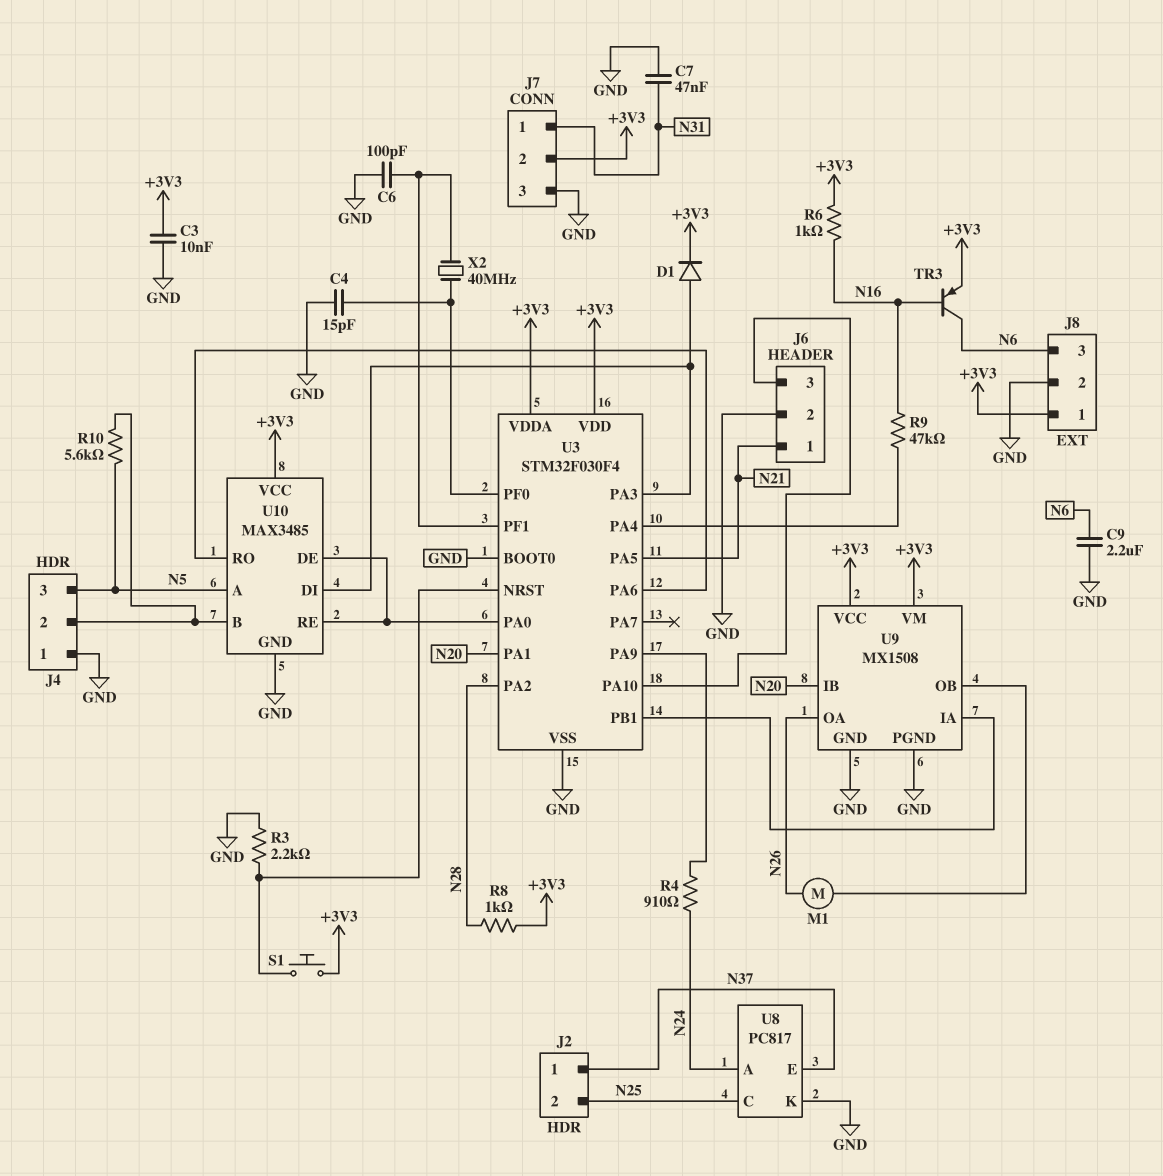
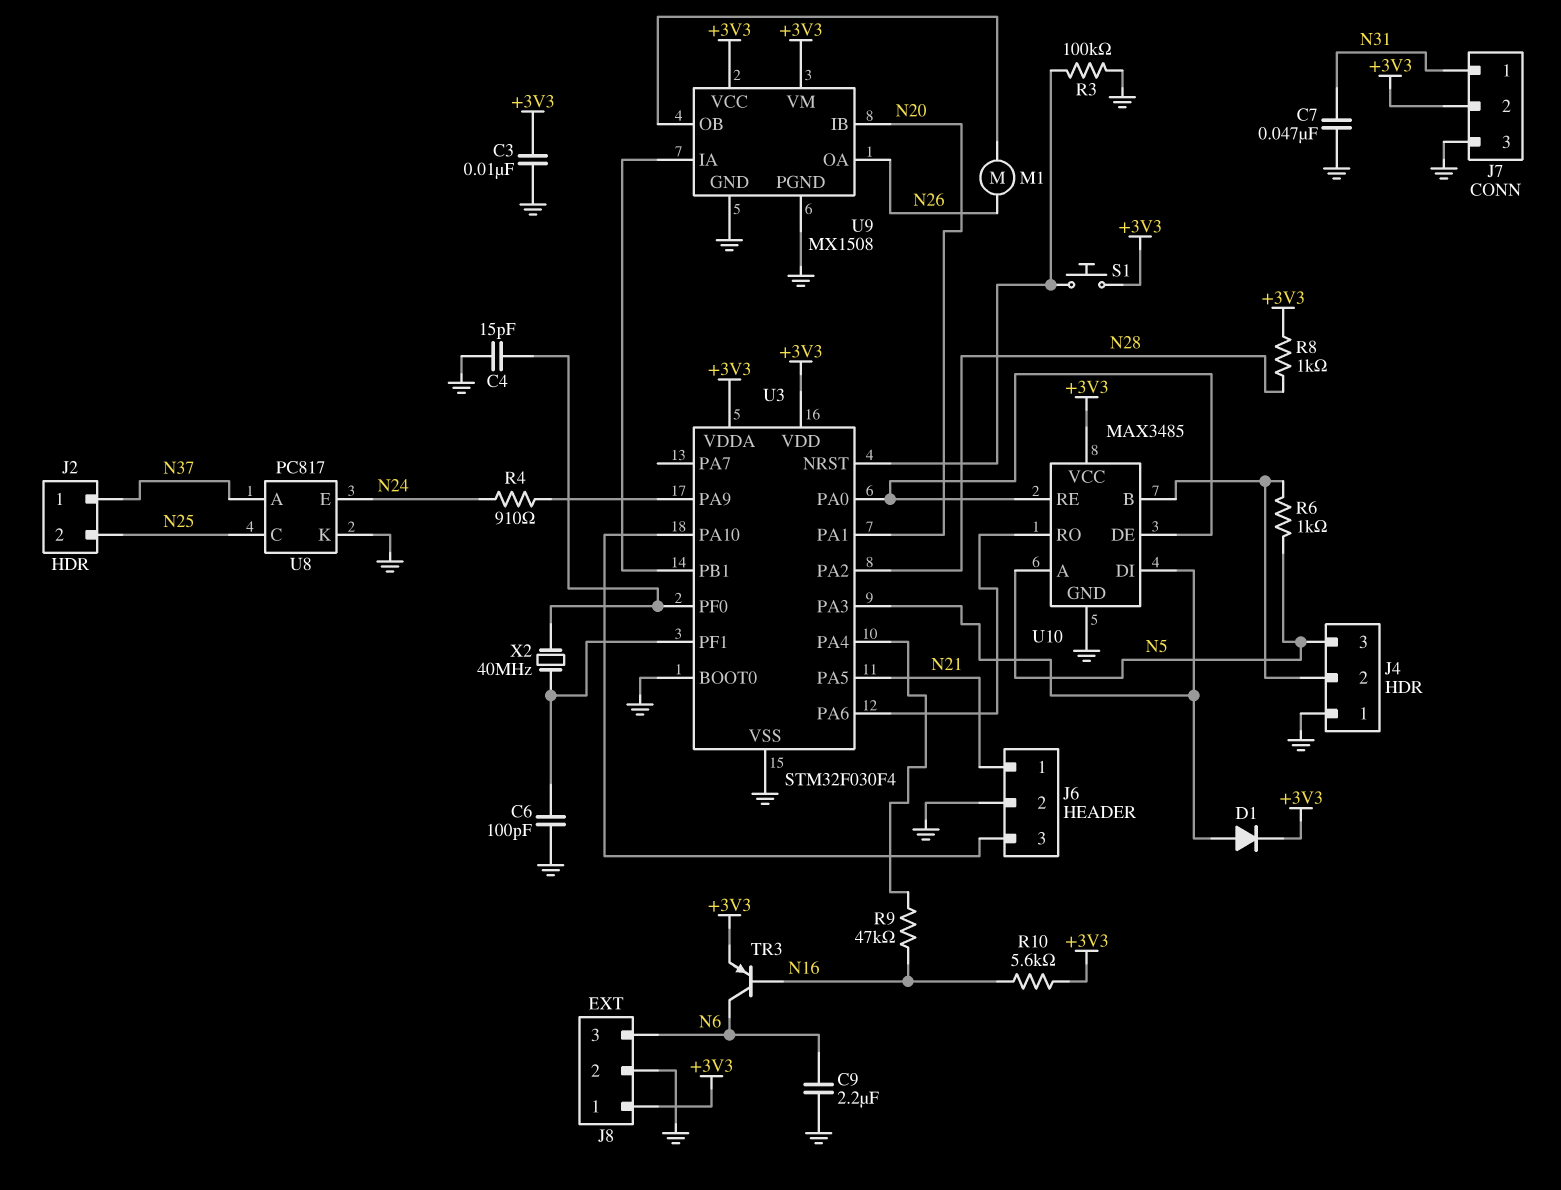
R3: 2.2k (GND, U3/NRST) -> 100k (GND, U3/NRST)
R6: 1k (+3V3, N16) -> 1k (J4/2, N5)
R10: 5.6k (J4/2, N5) -> 5.6k (+3V3, N16)
U8 pin A: N24 -> N37
U8 pin E: N37 -> N24

